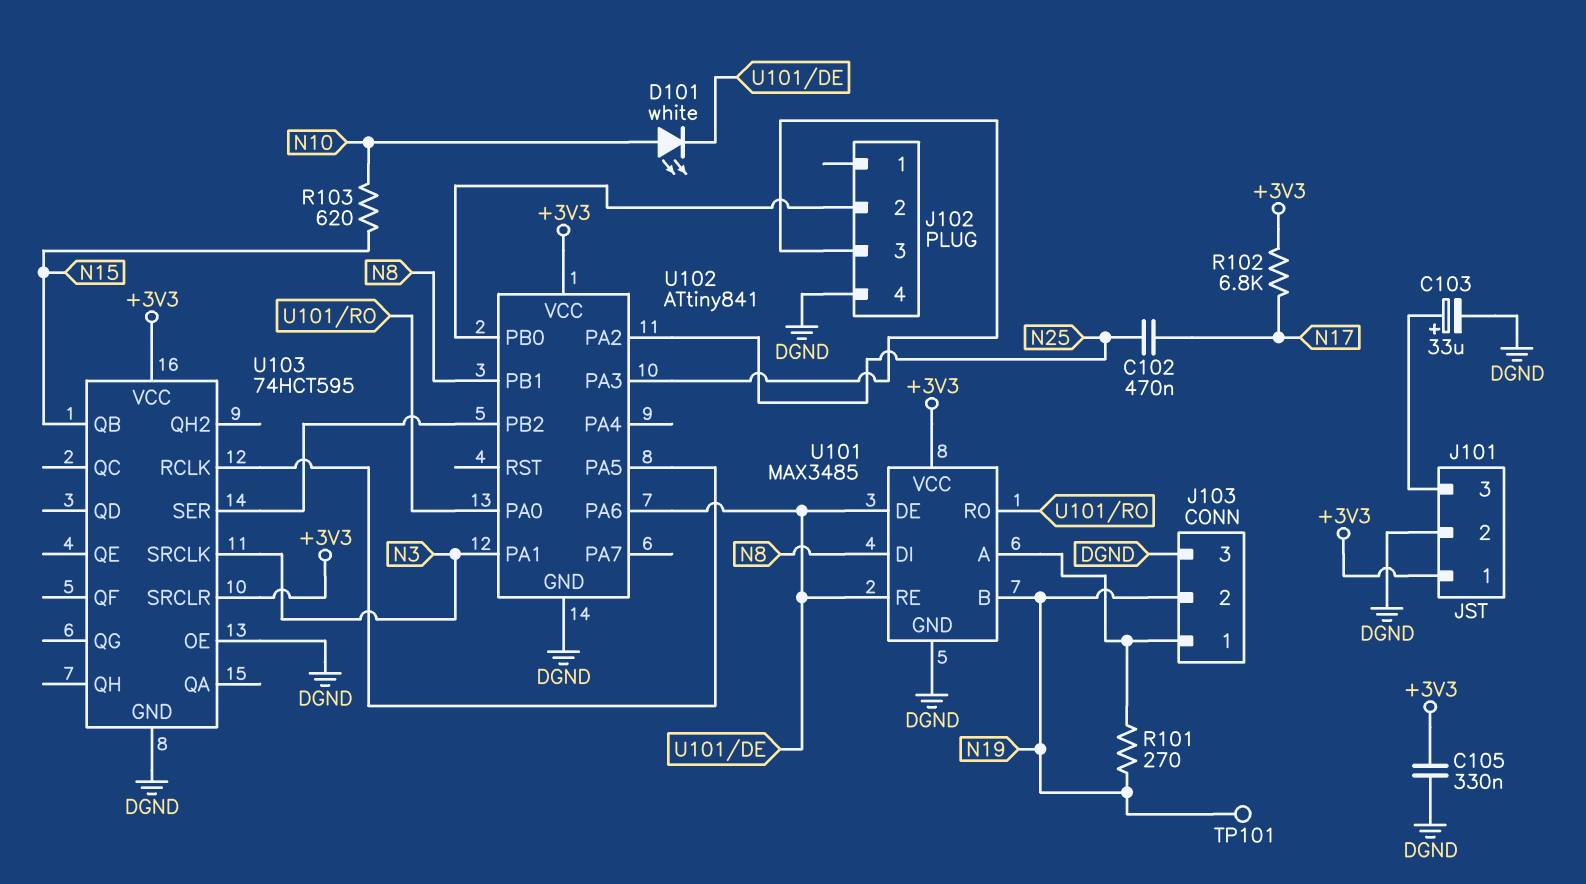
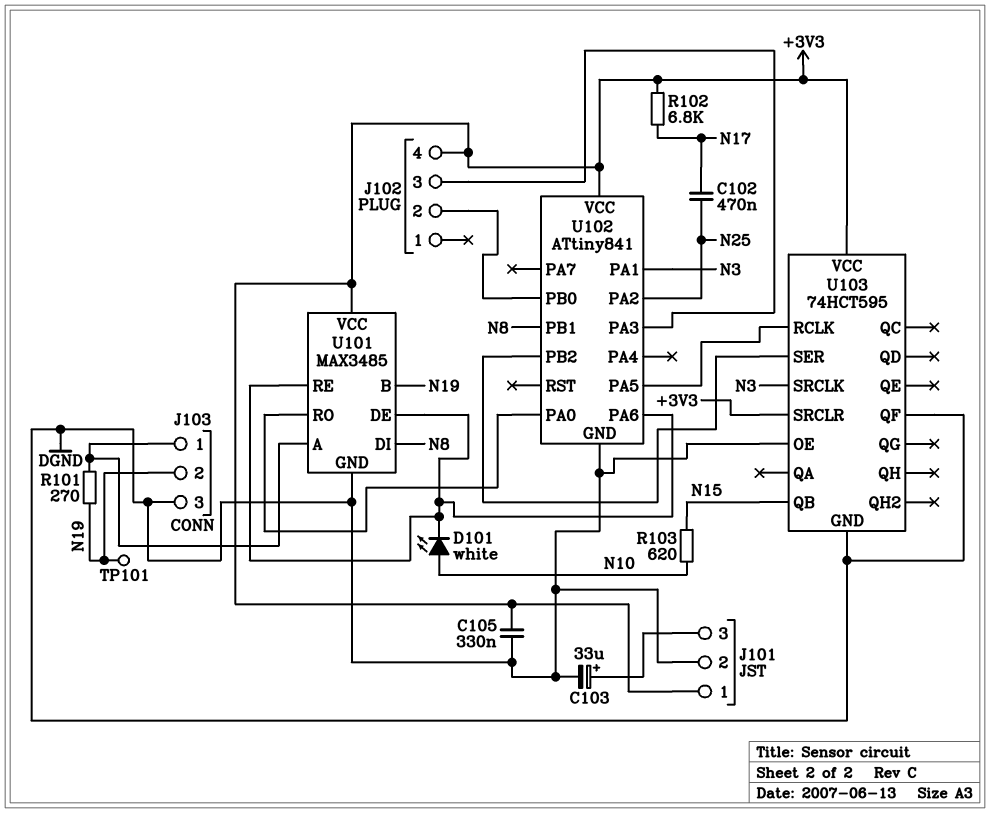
J102 pin 4: DGND -> +3V3
U103 pin QF: none -> DGND

